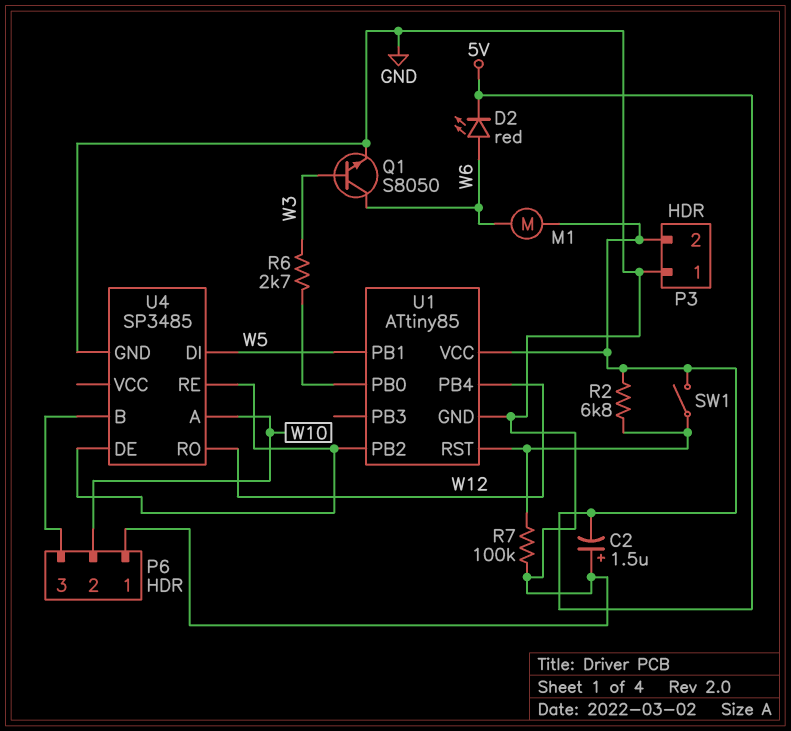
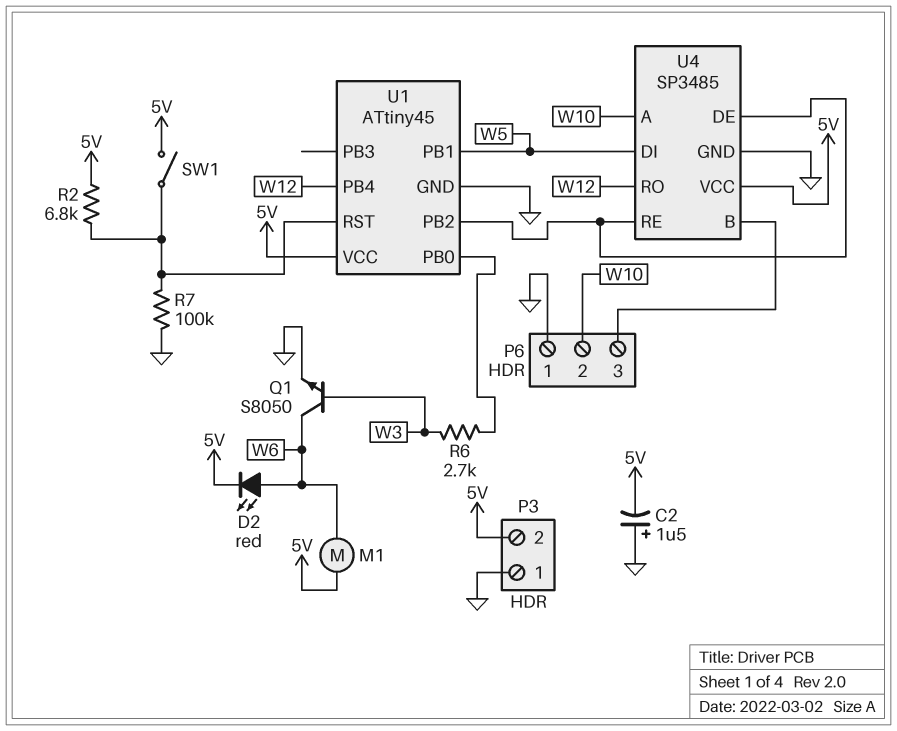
U1: ATtiny85 -> ATtiny45
U4 pin VCC: none -> 5V

